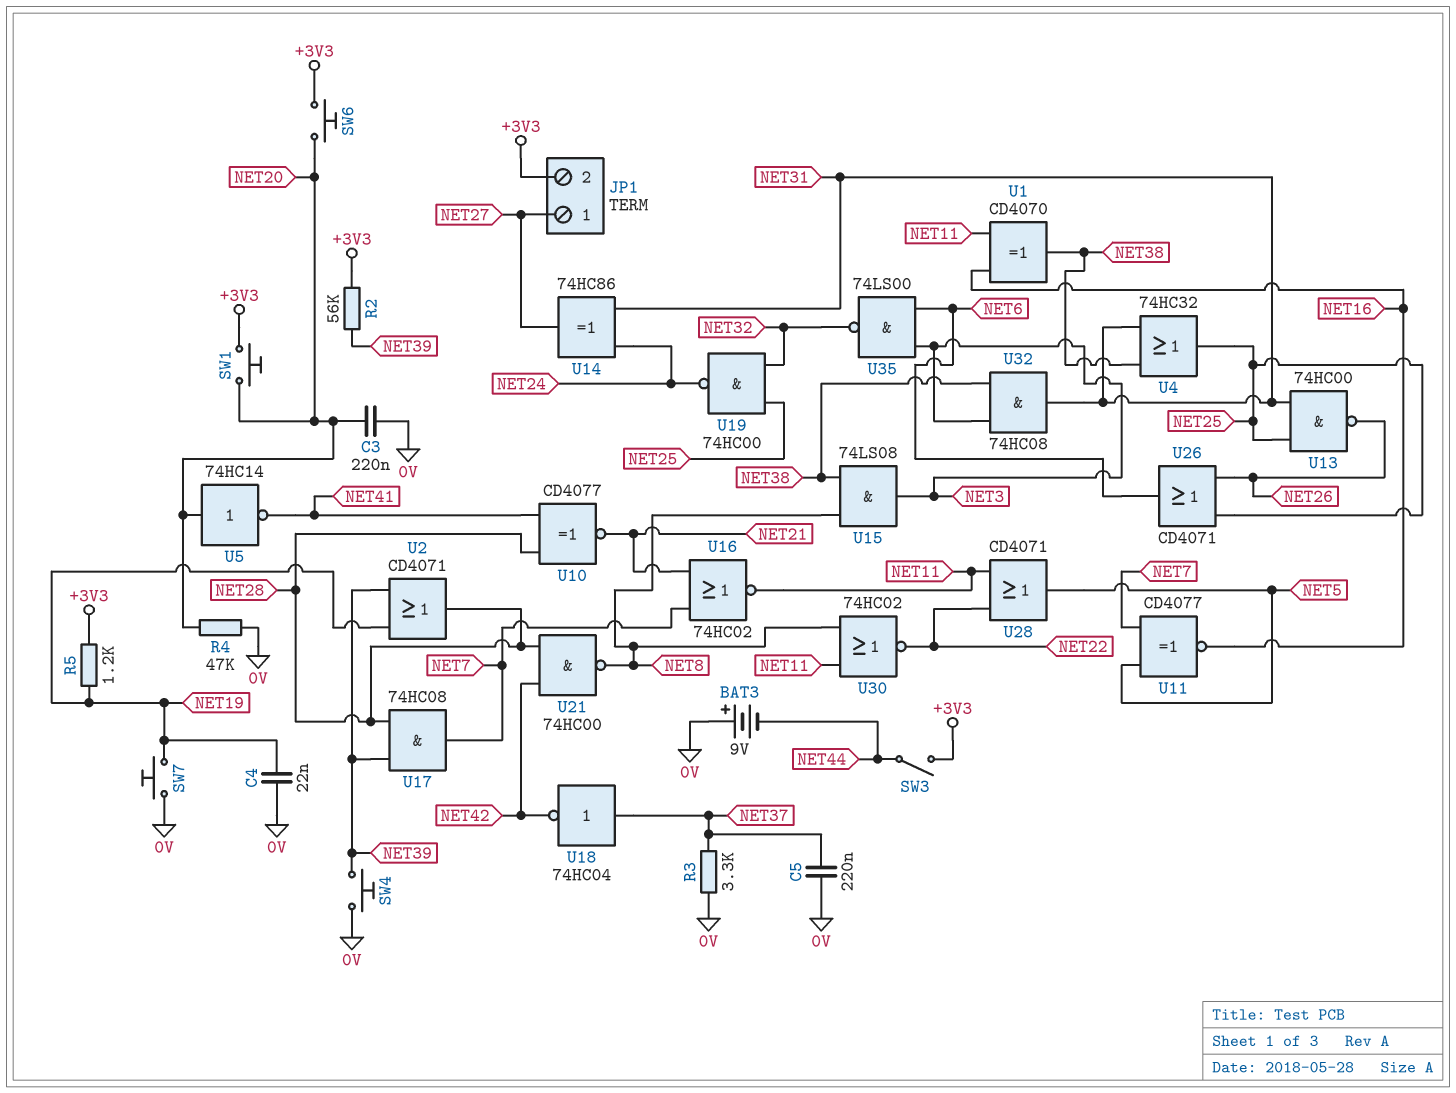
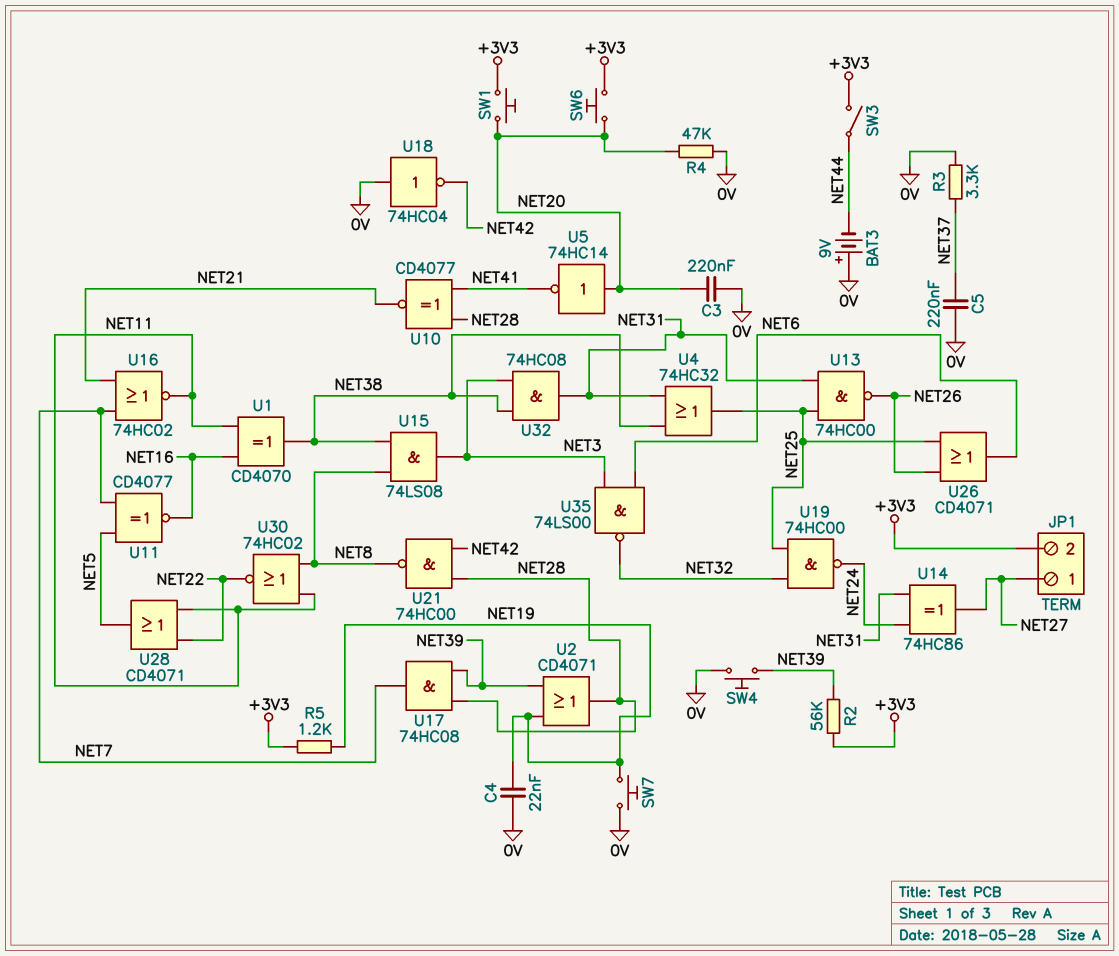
U18: NOT 74HC04 (in NET37, out NET42) -> NOT 74HC04 (in 0V, out NET42)

